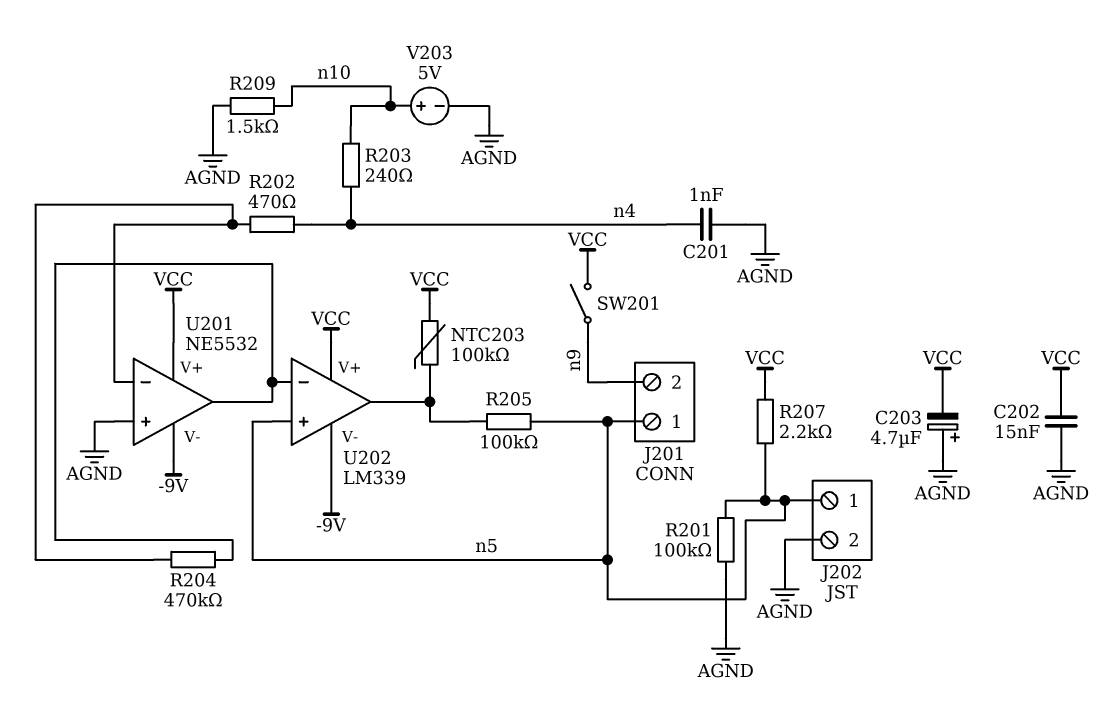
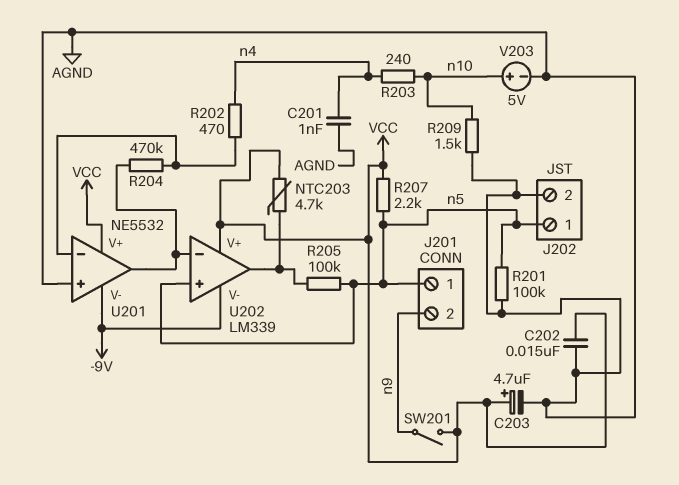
C203: 4.7uF (plus AGND, minus VCC) -> 4.7uF (plus VCC, minus AGND)
NTC203: 100k (U202/out, VCC) -> 4.7k (U202/out, VCC)

